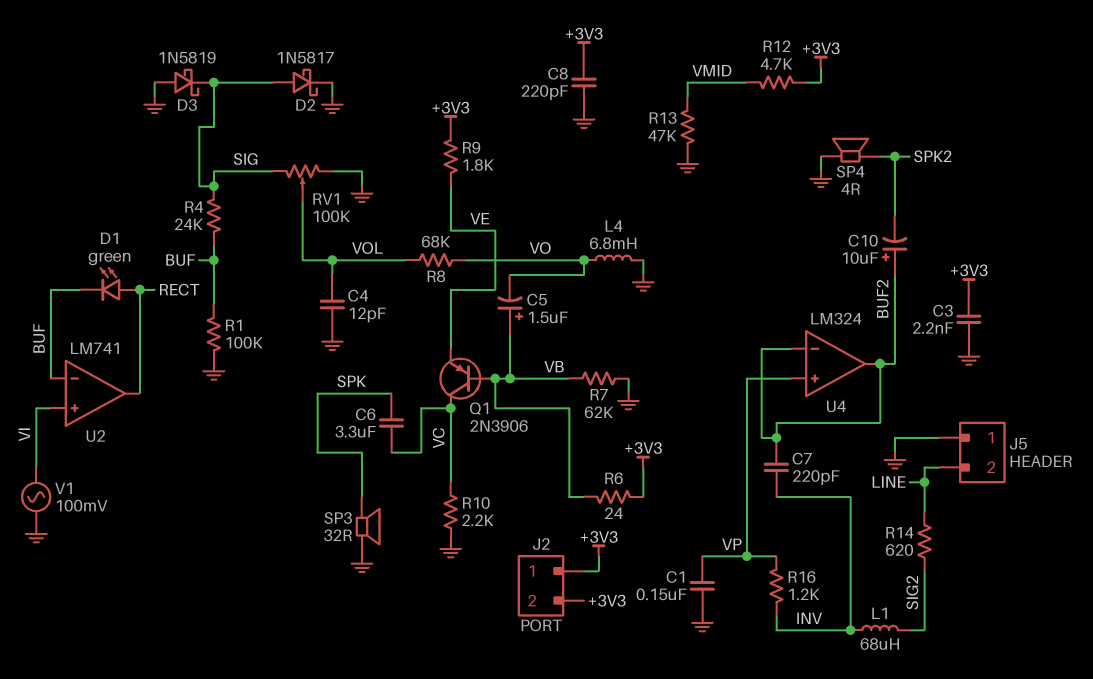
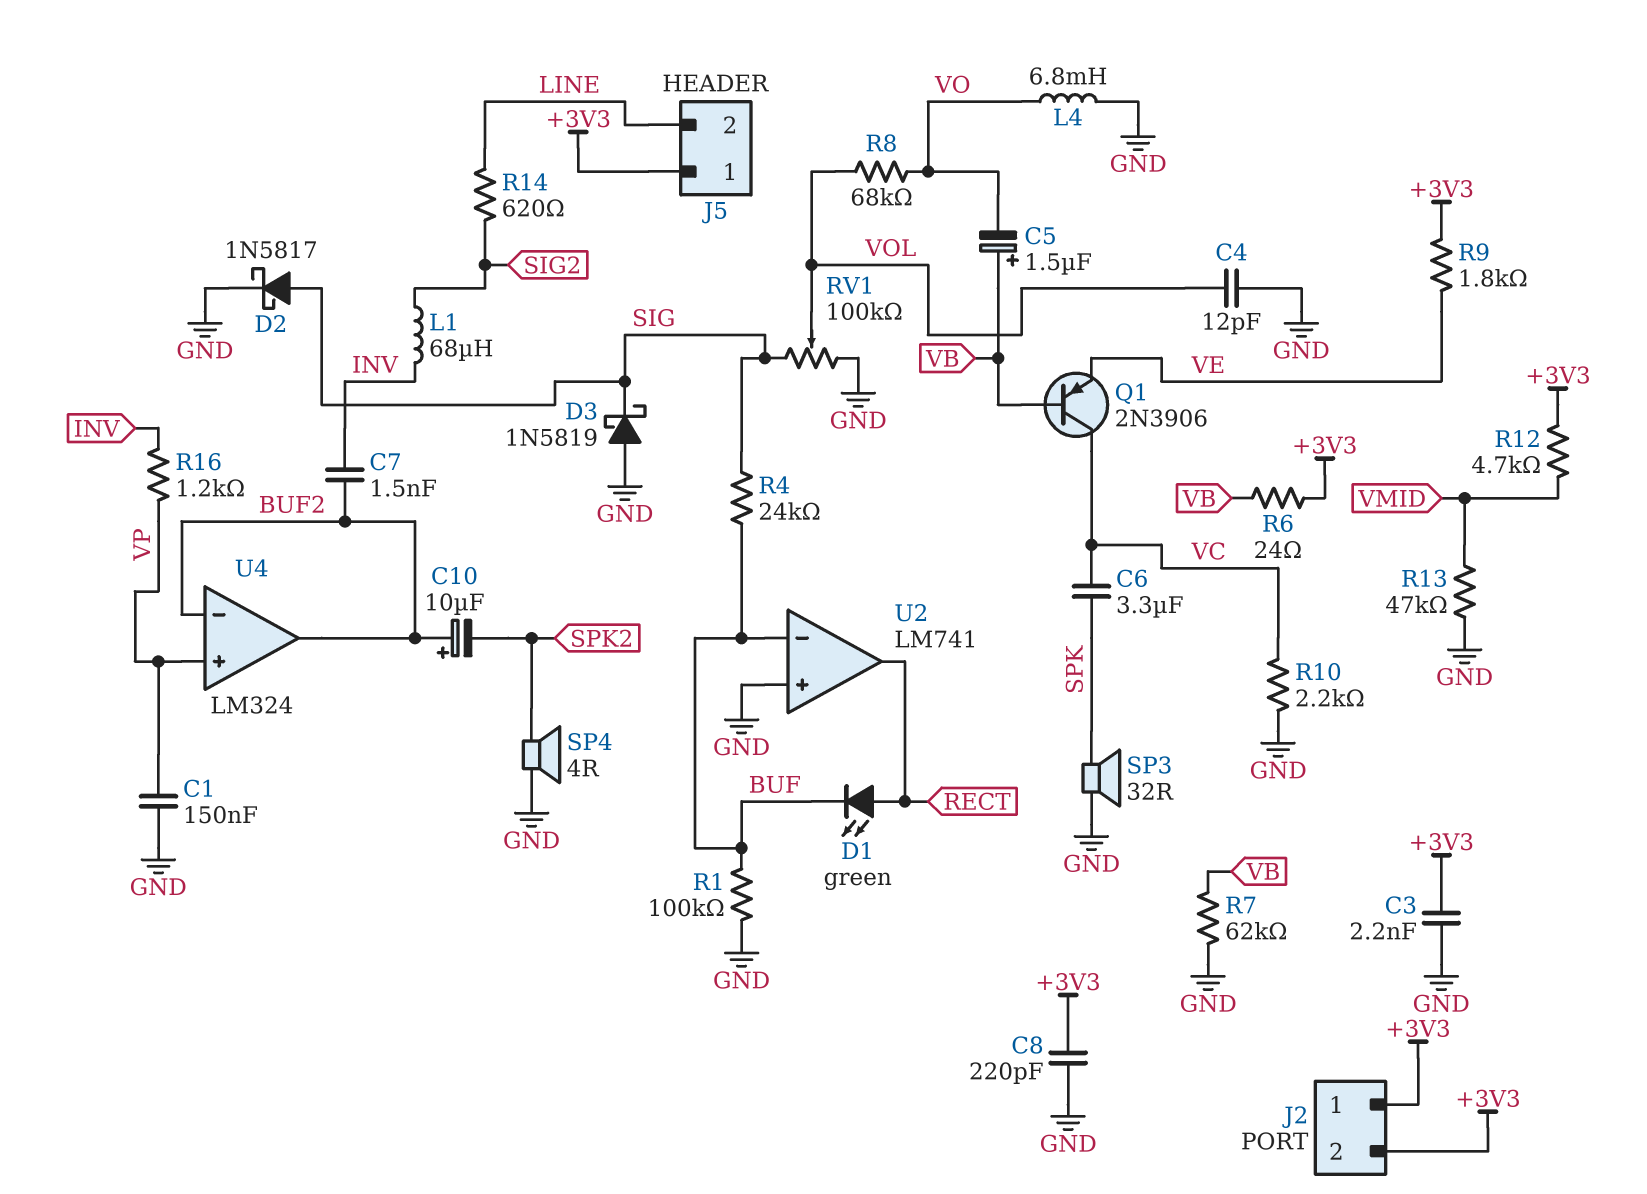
C7: 220pF (BUF2, INV) -> 1.5nF (BUF2, INV)
J5 pin 1: GND -> +3V3
U2 pin in+: VI -> GND
V1: AC 100mV (GND, VI) -> none

